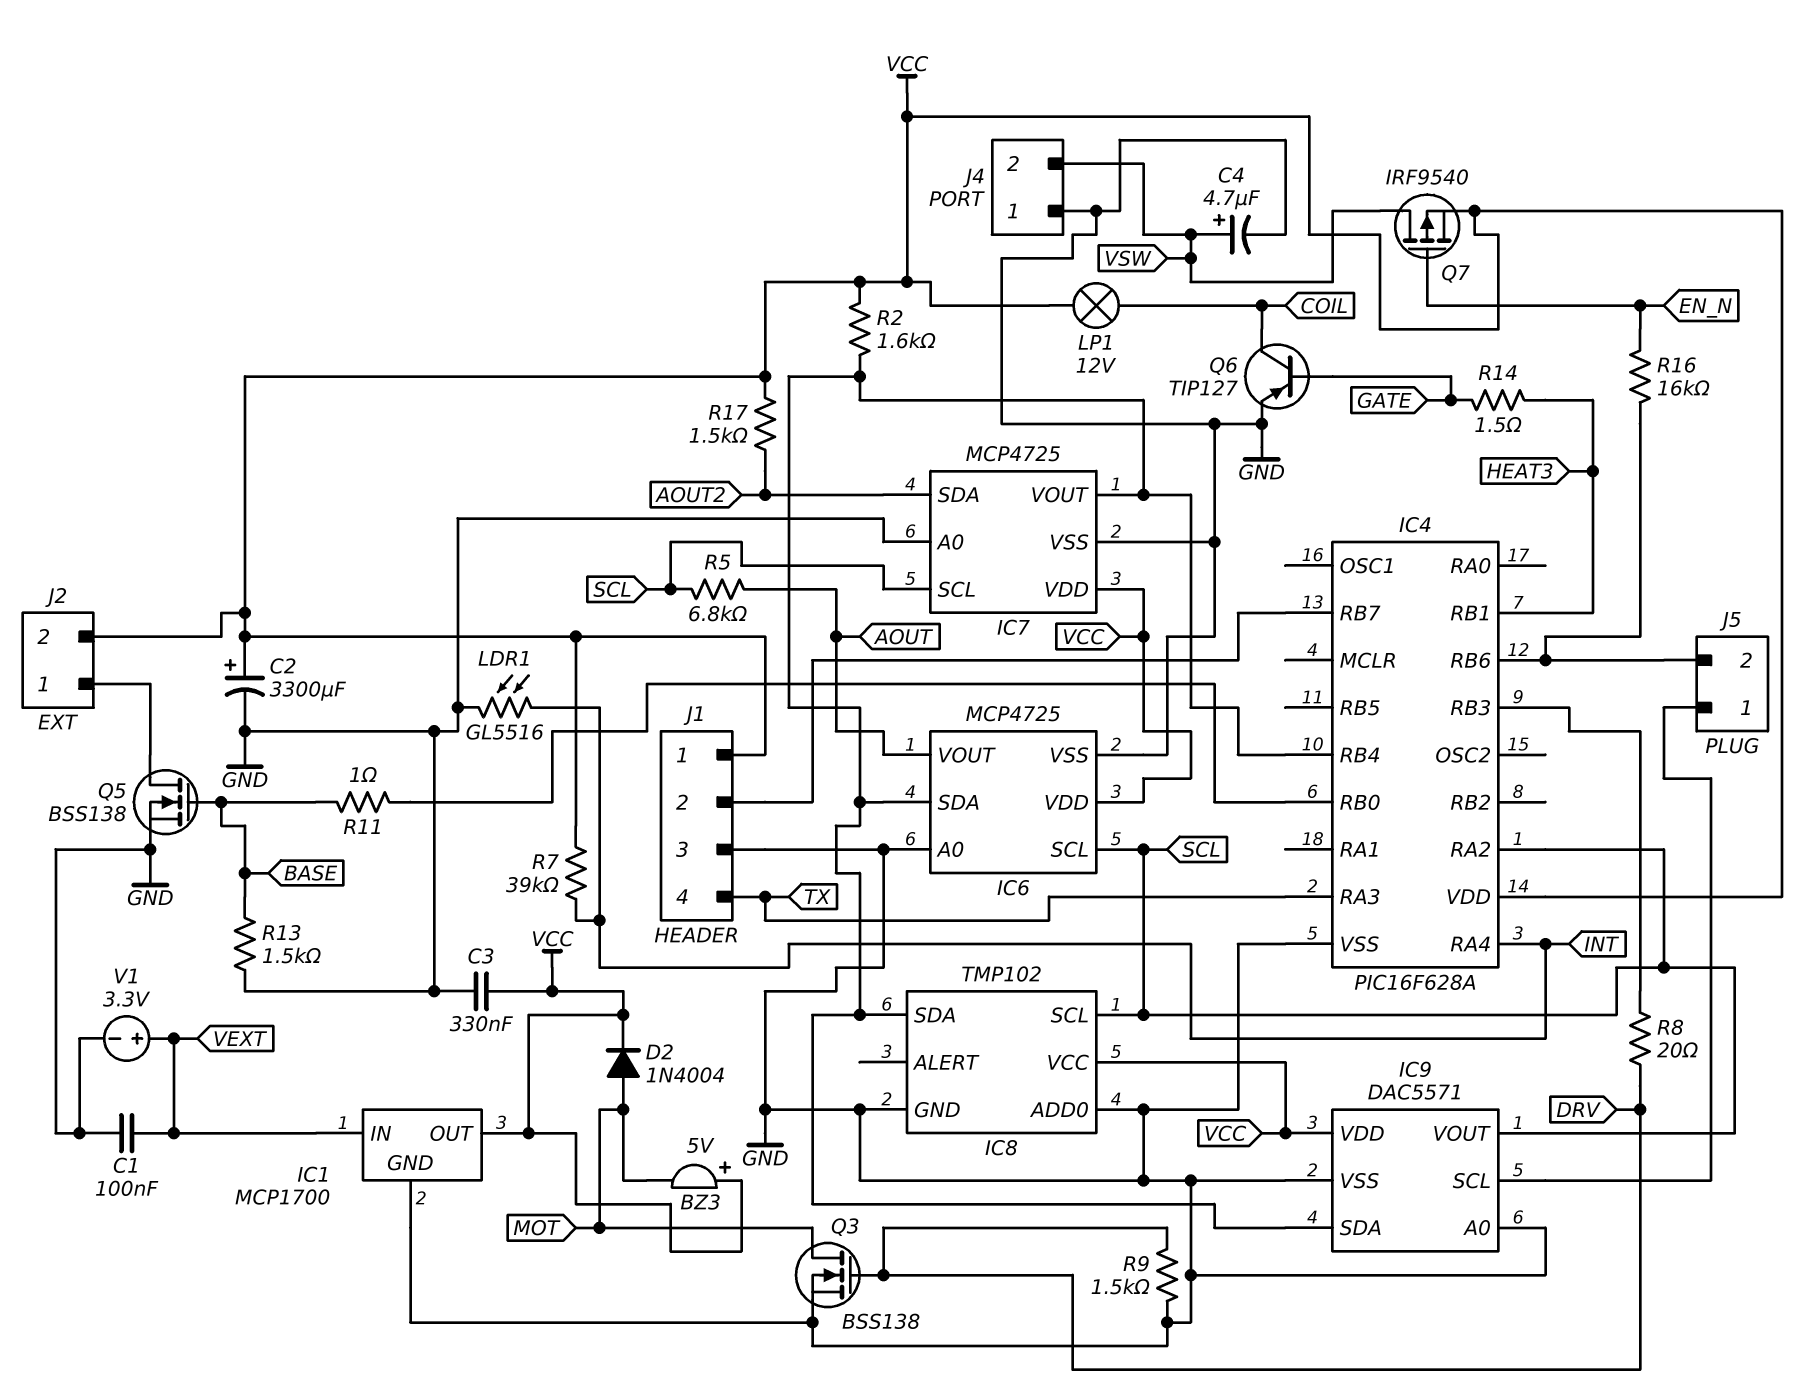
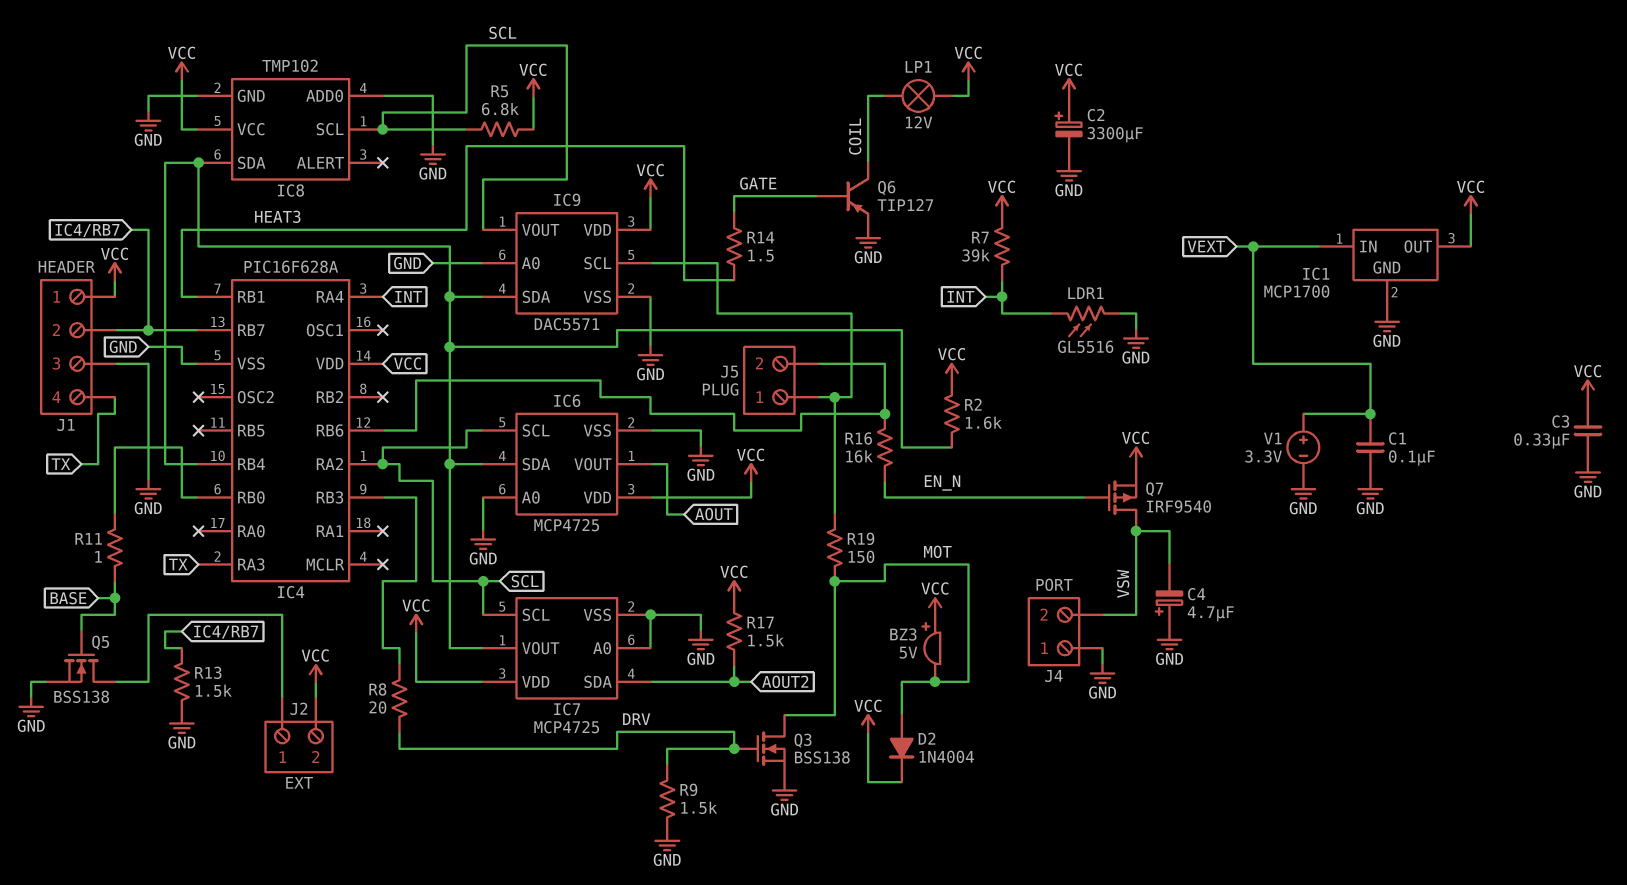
C4: 4.7uF (plus VSW, minus GND) -> 4.7uF (plus GND, minus VSW)
R5: 6.8k (AOUT, SCL) -> 6.8k (SCL, VCC)
R13: 1.5k (BASE, GND) -> 1.5k (GND, IC4/RB7)
R19: none -> 150 (IC9/SCL, MOT)

